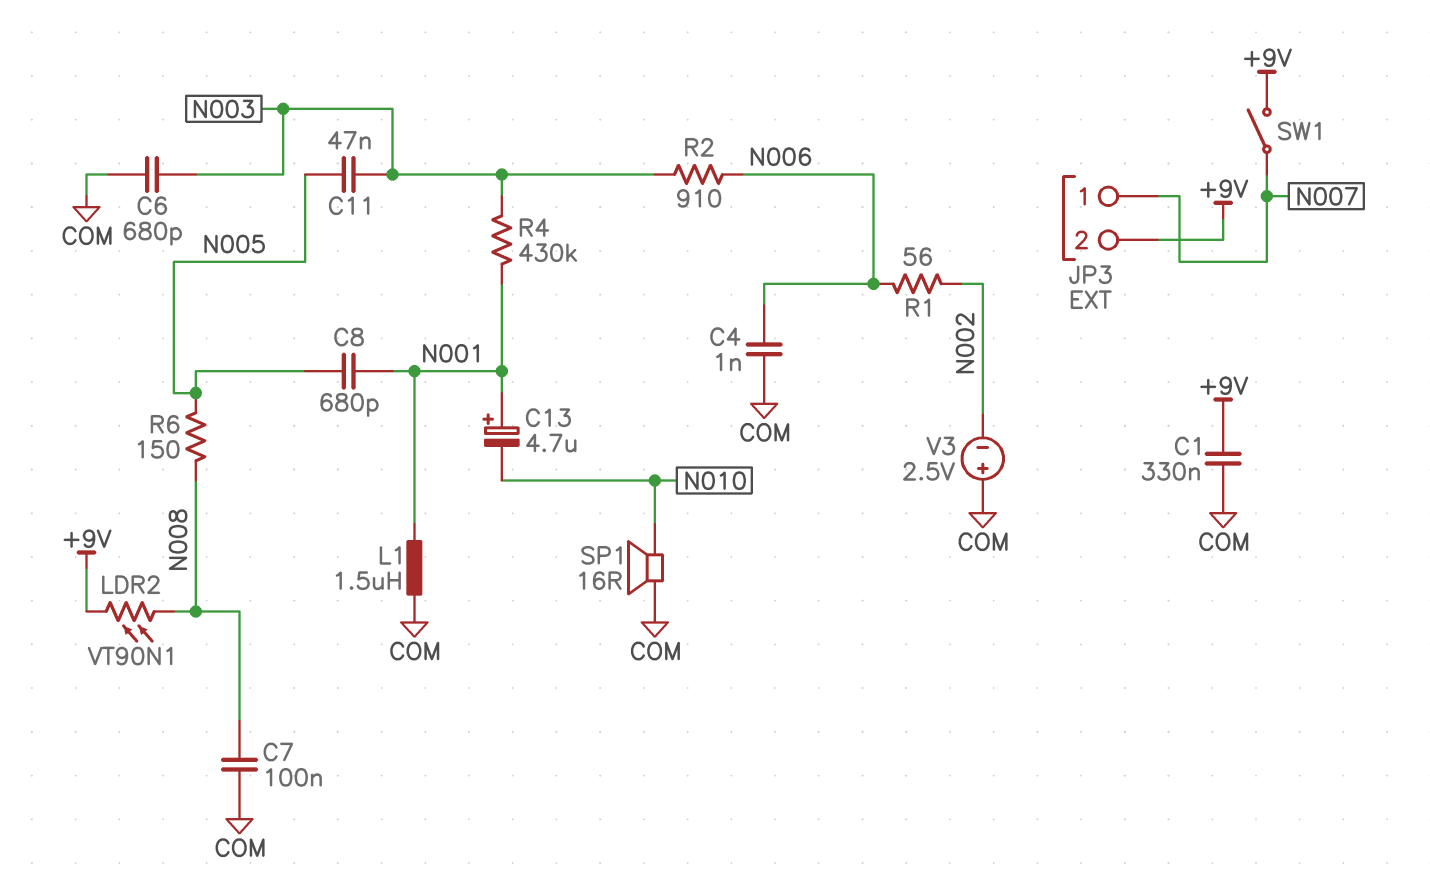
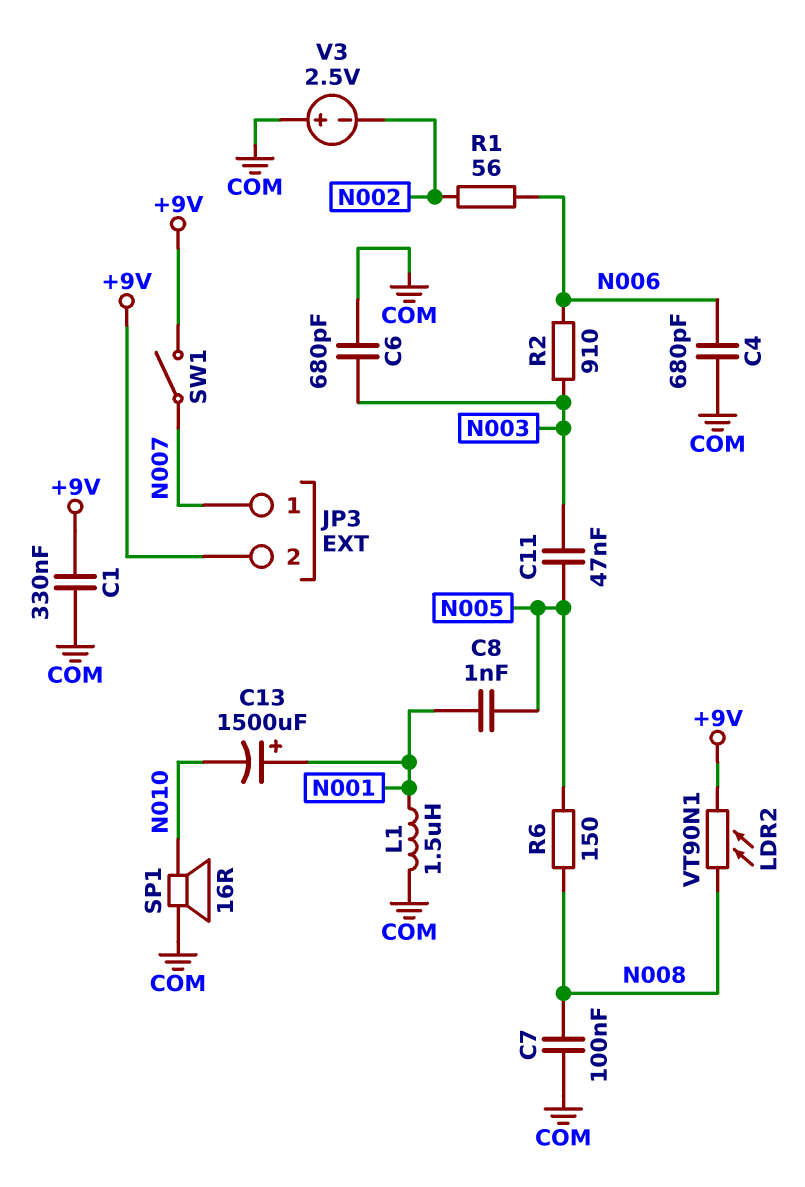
C4: 1nF (COM, N006) -> 680pF (COM, N006)
C8: 680pF (N001, N005) -> 1nF (N001, N005)
C13: 4.7uF (plus N001, minus N010) -> 1500uF (plus N001, minus N010)
R4: 430k (N001, N003) -> none

